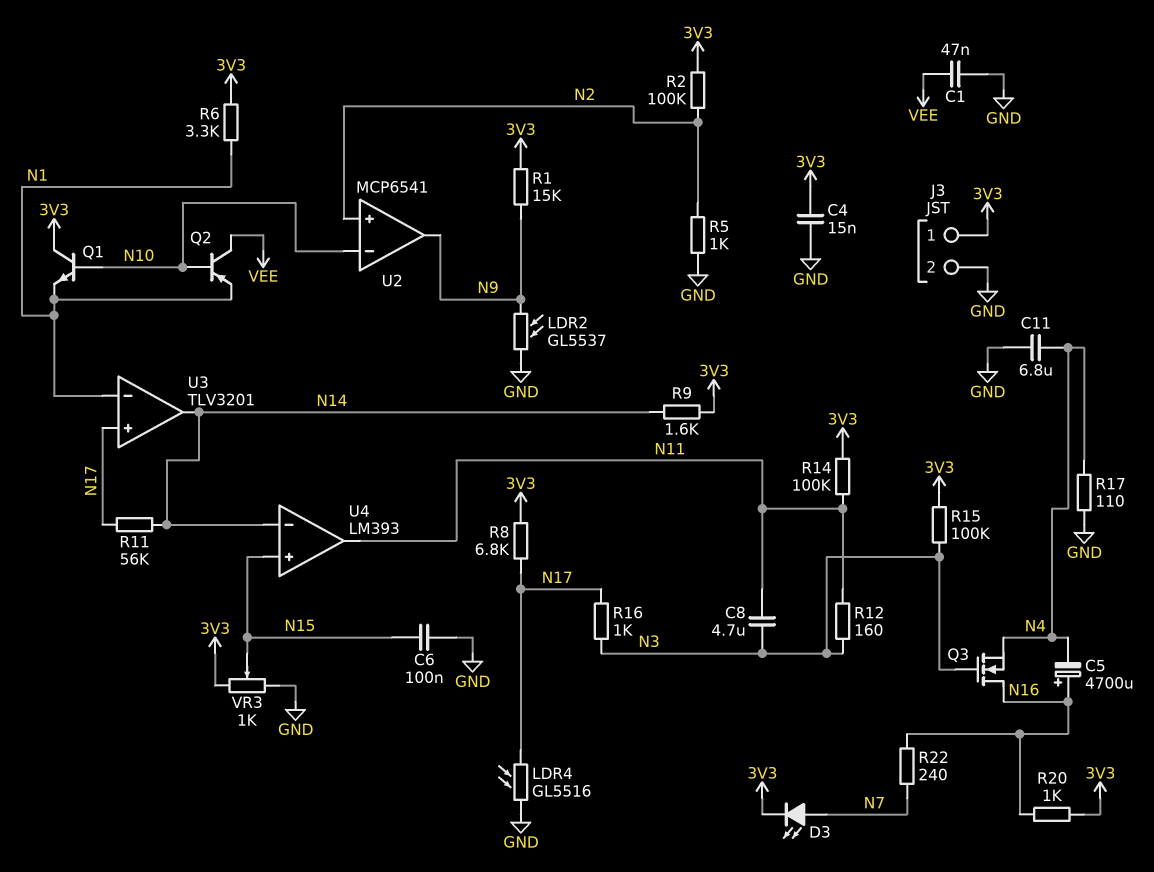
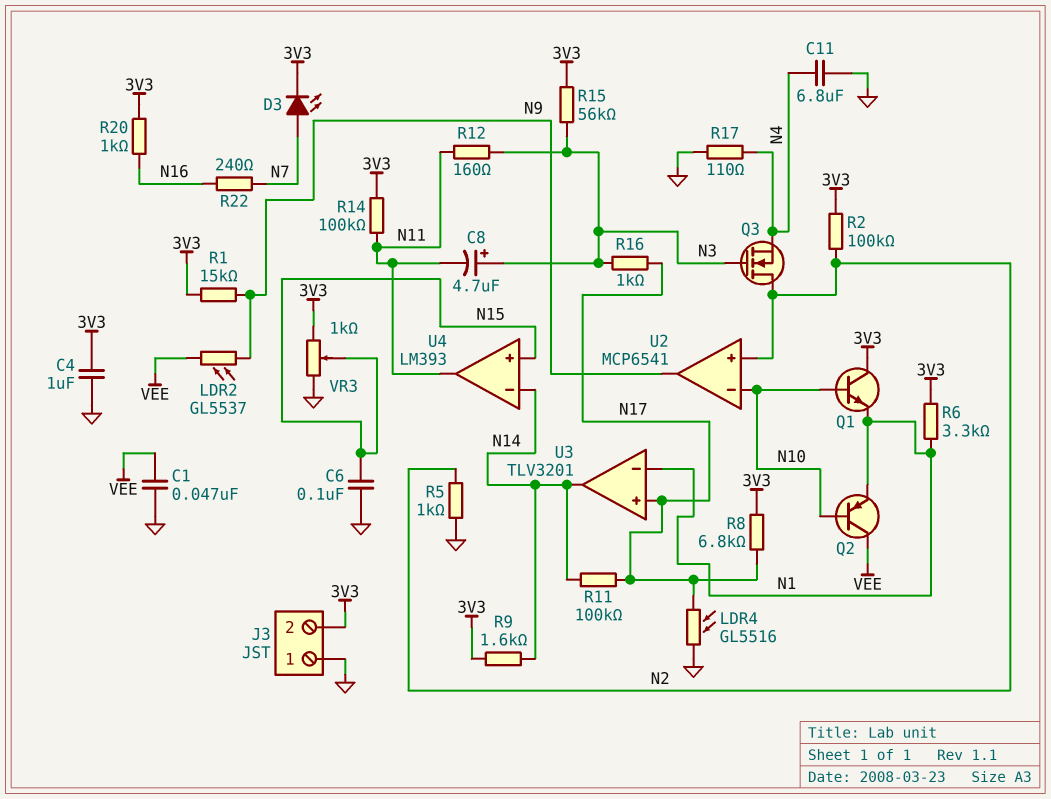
C4: 15nF (3V3, GND) -> 1uF (3V3, GND)
C5: 4700uF (plus N16, minus N4) -> none
C8: 4.7uF (N3, N11) -> 4.7uF (plus N3, minus N11)
J3 pin 1: 3V3 -> GND
J3 pin 2: GND -> 3V3
LDR2: GL5537 (GND, N9) -> GL5537 (N9, VEE)
Q3: NMOS (G N3, D N16, S N4) -> NMOS (G N3, D N2, S N4)
R11: 56k (N14, N17) -> 100k (N14, N17)
R15: 100k (3V3, N3) -> 56k (3V3, N3)

